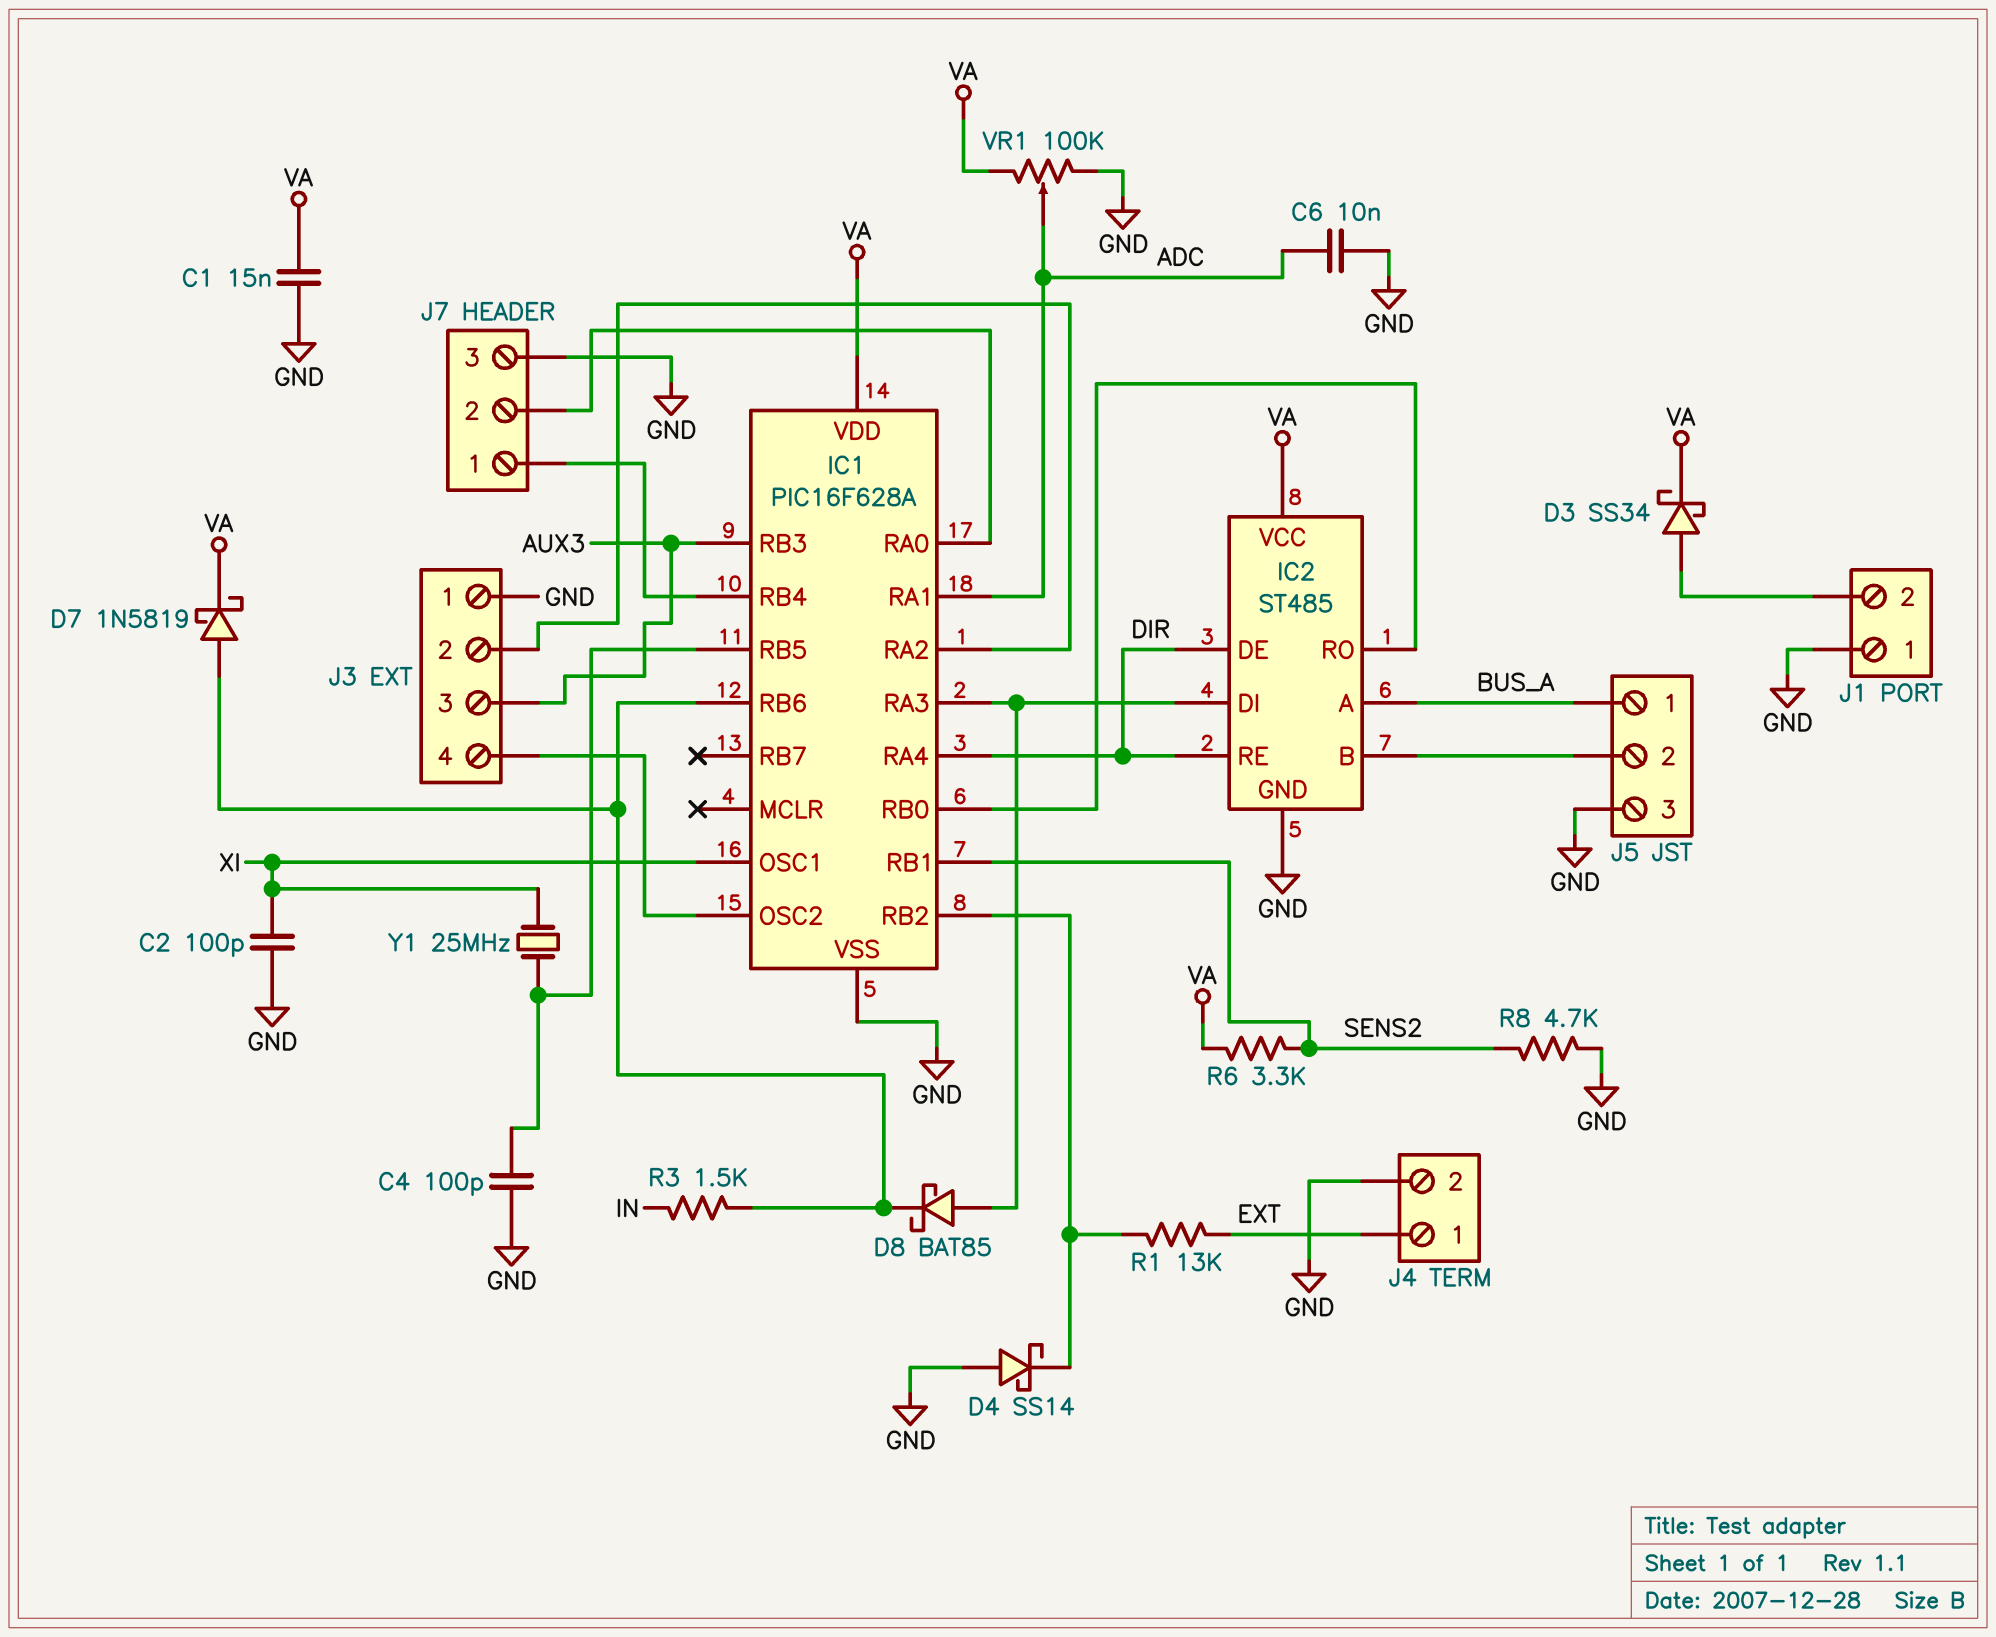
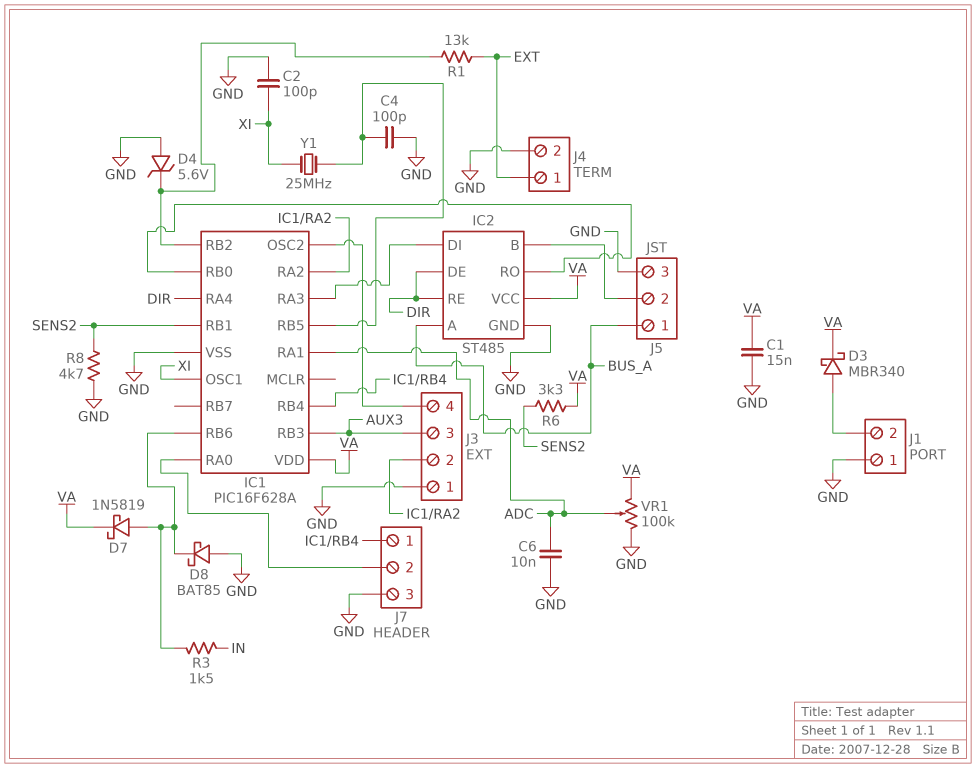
D3: schottky SS34 (A J1/2, K VA) -> schottky MBR340 (A J1/2, K VA)
D4: schottky SS14 (A GND, K IC1/RB2) -> zener 5.6V (A GND, K IC1/RB2)
D8: schottky BAT85 (A IC1/RA3, K IC1/RB6) -> schottky BAT85 (A GND, K IC1/RB6)

